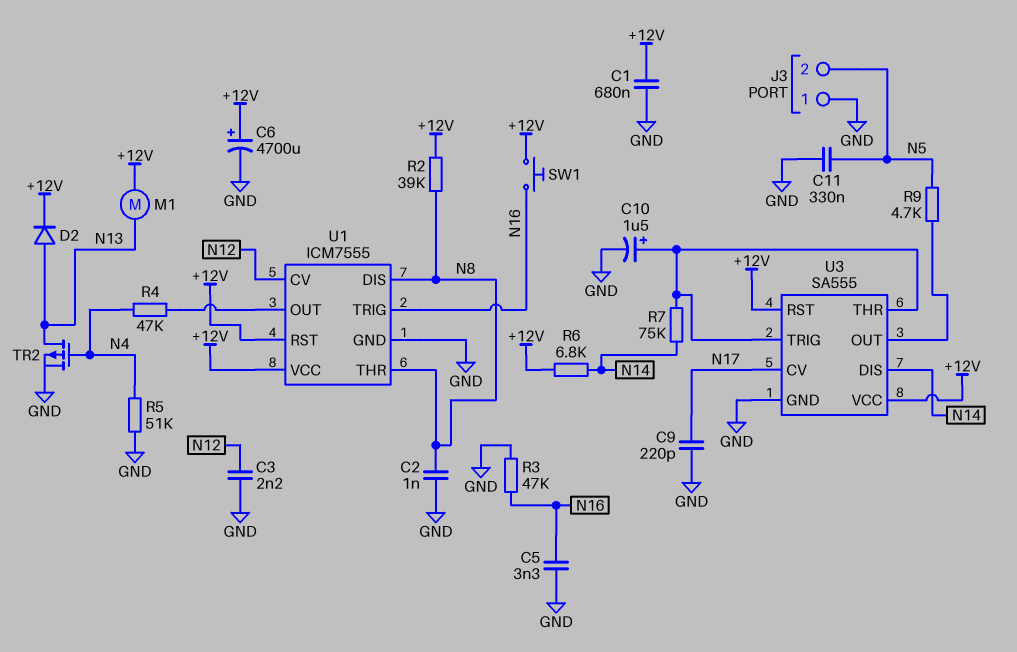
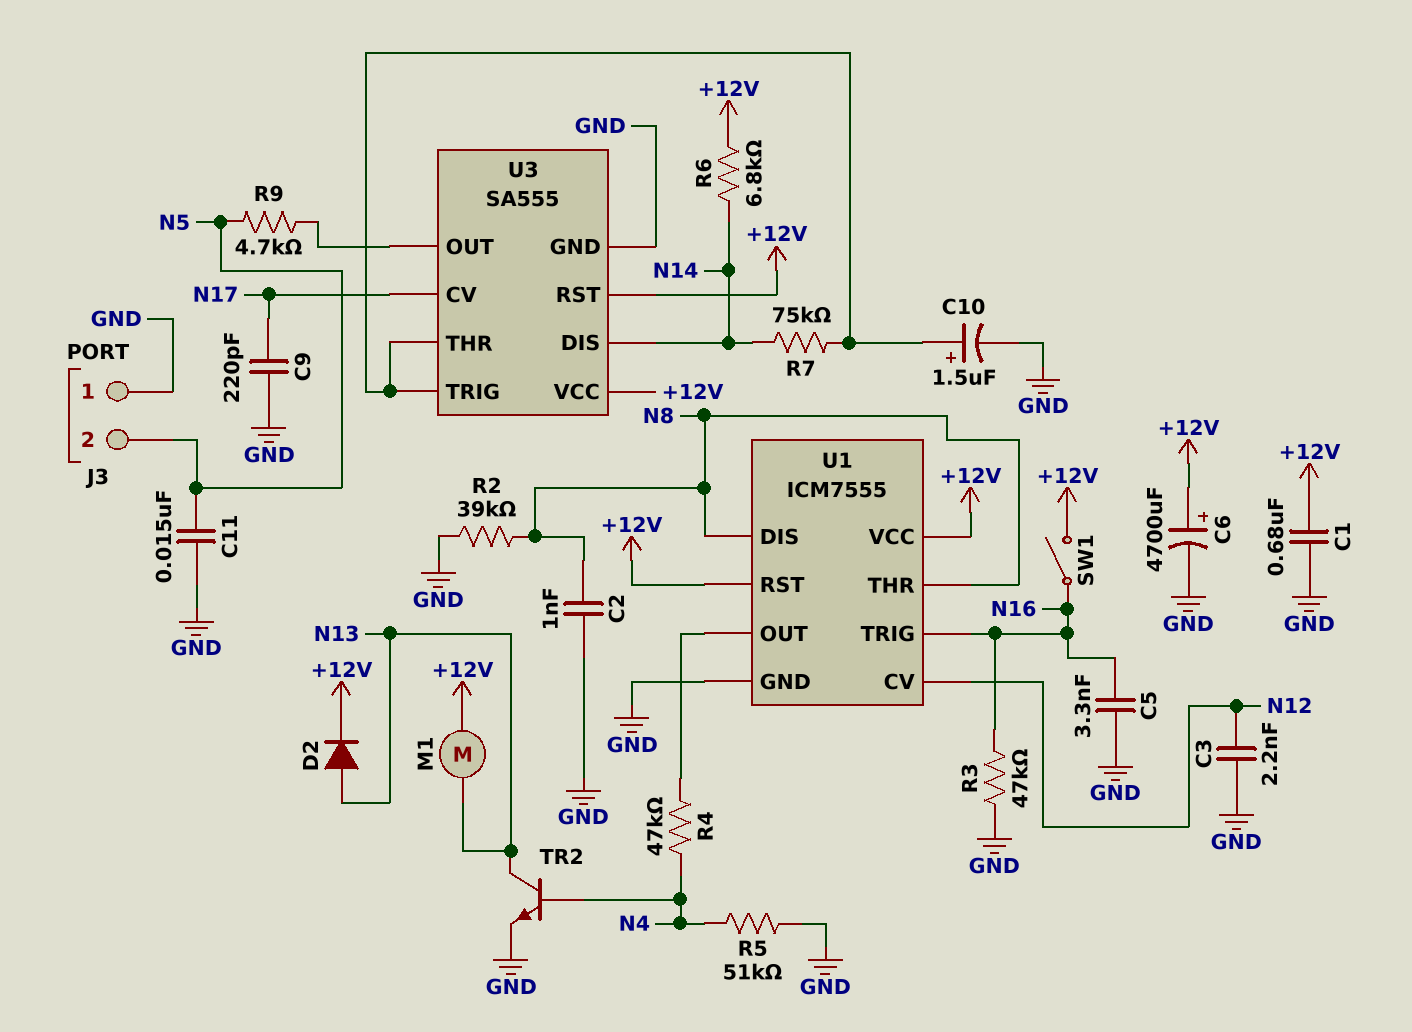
C11: 330nF (GND, N5) -> 15nF (GND, N5)
R2: 39k (+12V, N8) -> 39k (GND, N8)
SW1: button (+12V, N16) -> switch (+12V, N16)
TR2: PMOS (G N4, D N13, S GND) -> NPN (B N4, C N13, E GND)

